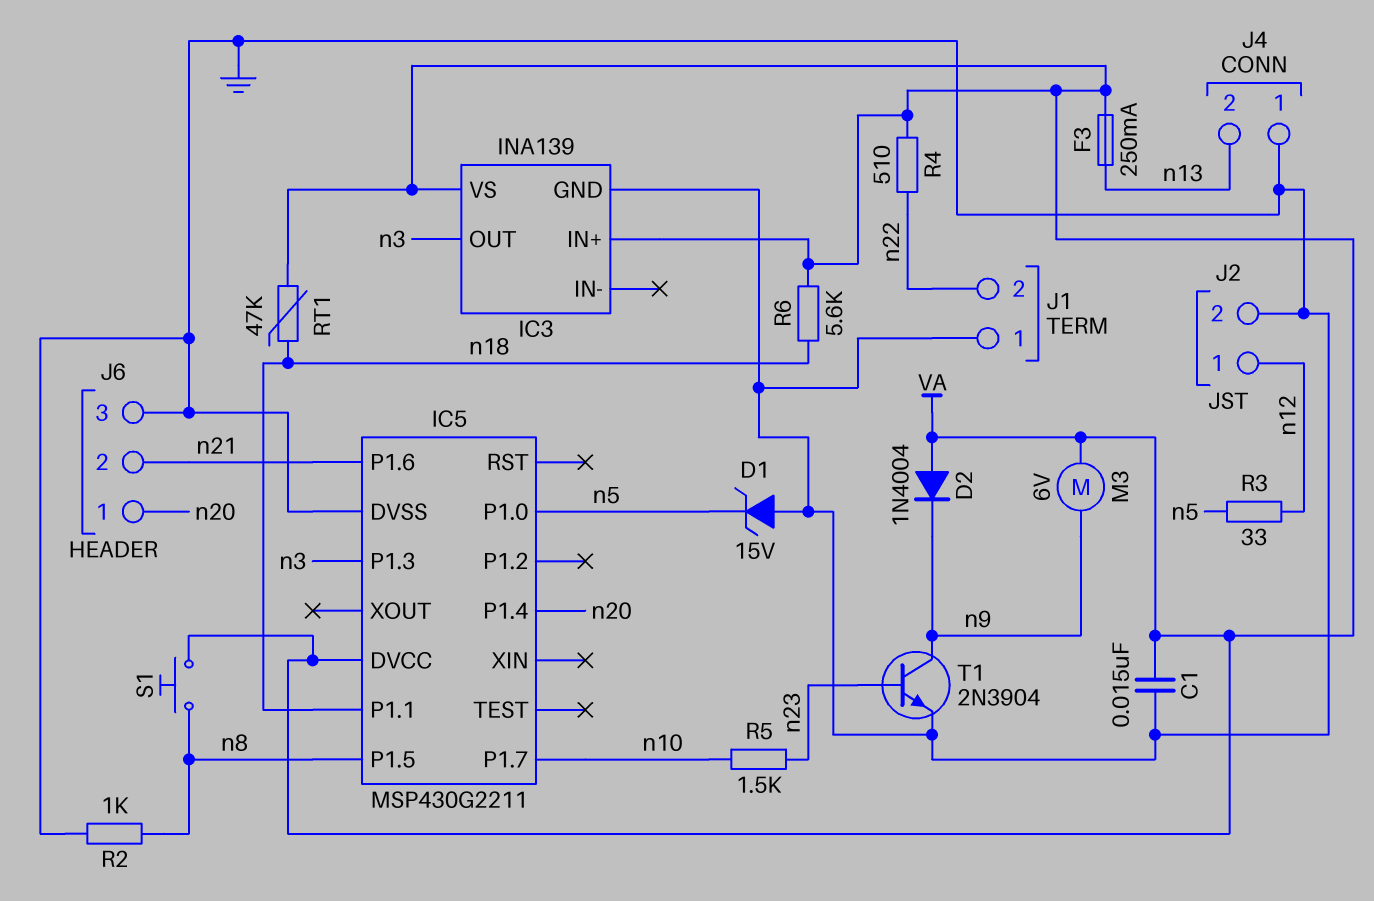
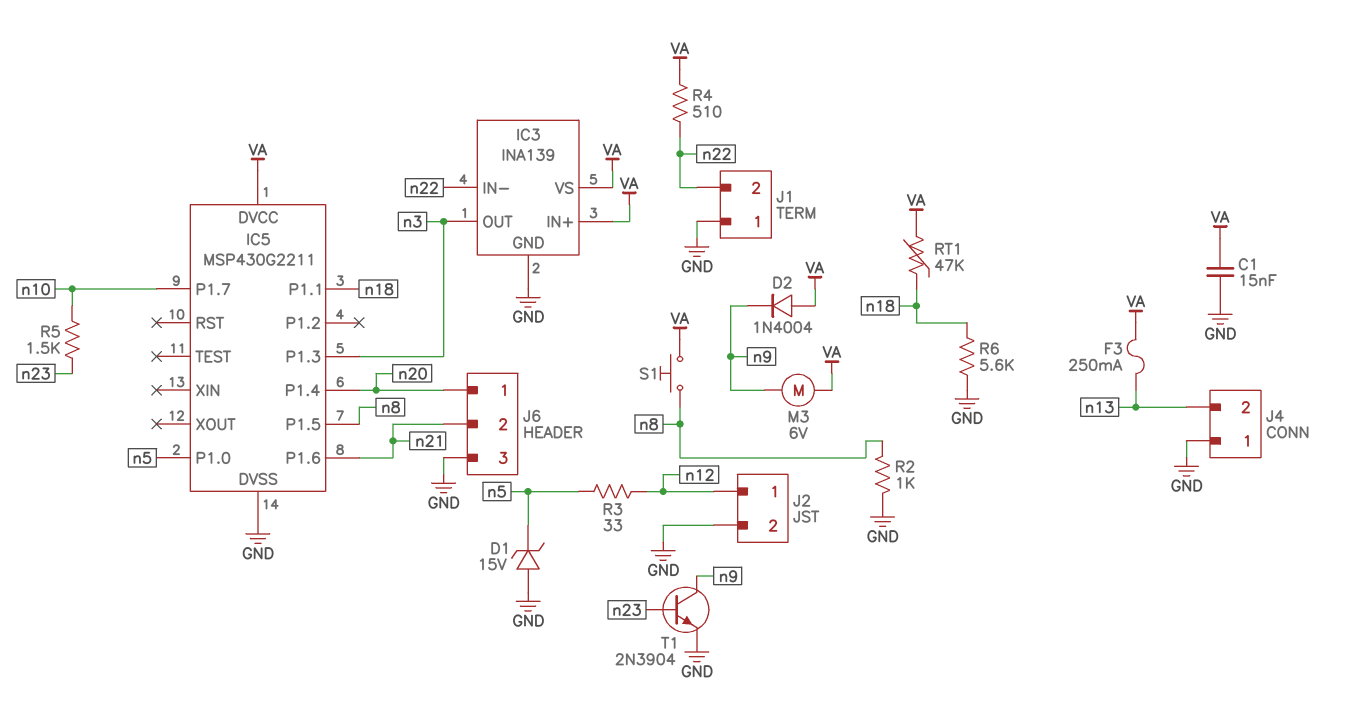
IC3 pin IN-: none -> n22
R6: 5.6k (VA, n18) -> 5.6k (GND, n18)

